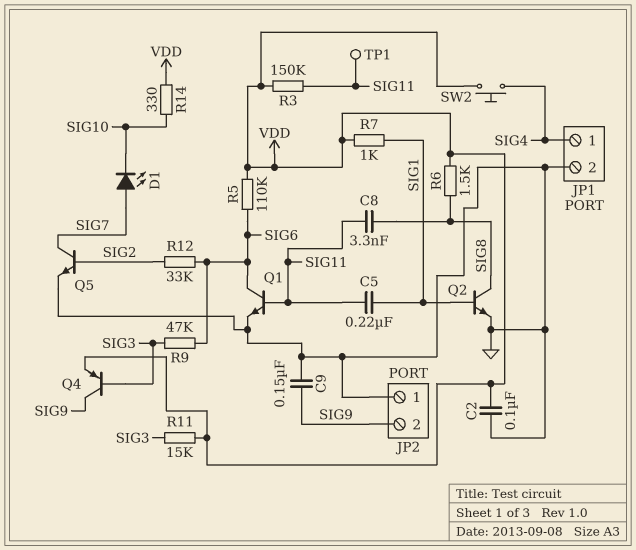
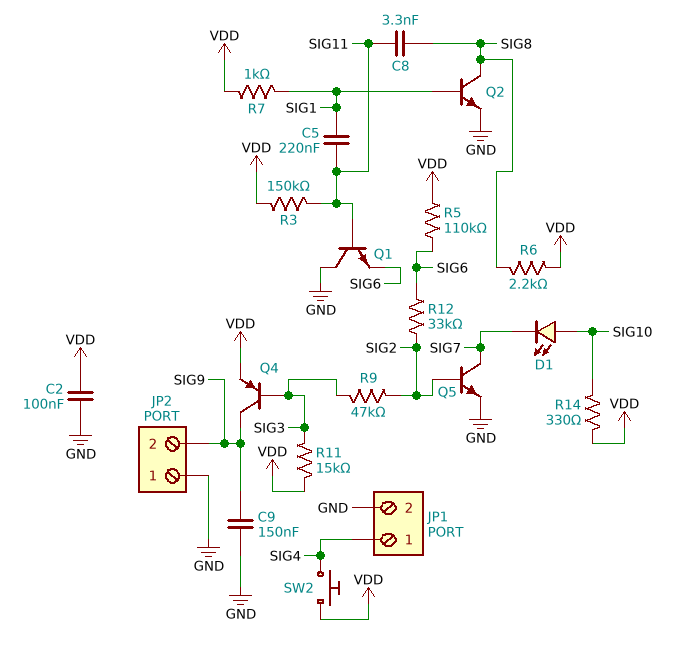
D1: LED (A SIG7, K SIG10) -> LED (A SIG10, K SIG7)
Q1: NPN (B SIG11, C SIG6, E GND) -> NPN (B SIG11, C GND, E SIG6)
R6: 1.5k (SIG8, VDD) -> 2.2k (SIG8, VDD)
R9: 47k (SIG3, SIG6) -> 47k (SIG2, SIG3)
TP1: test point (SIG11) -> none

